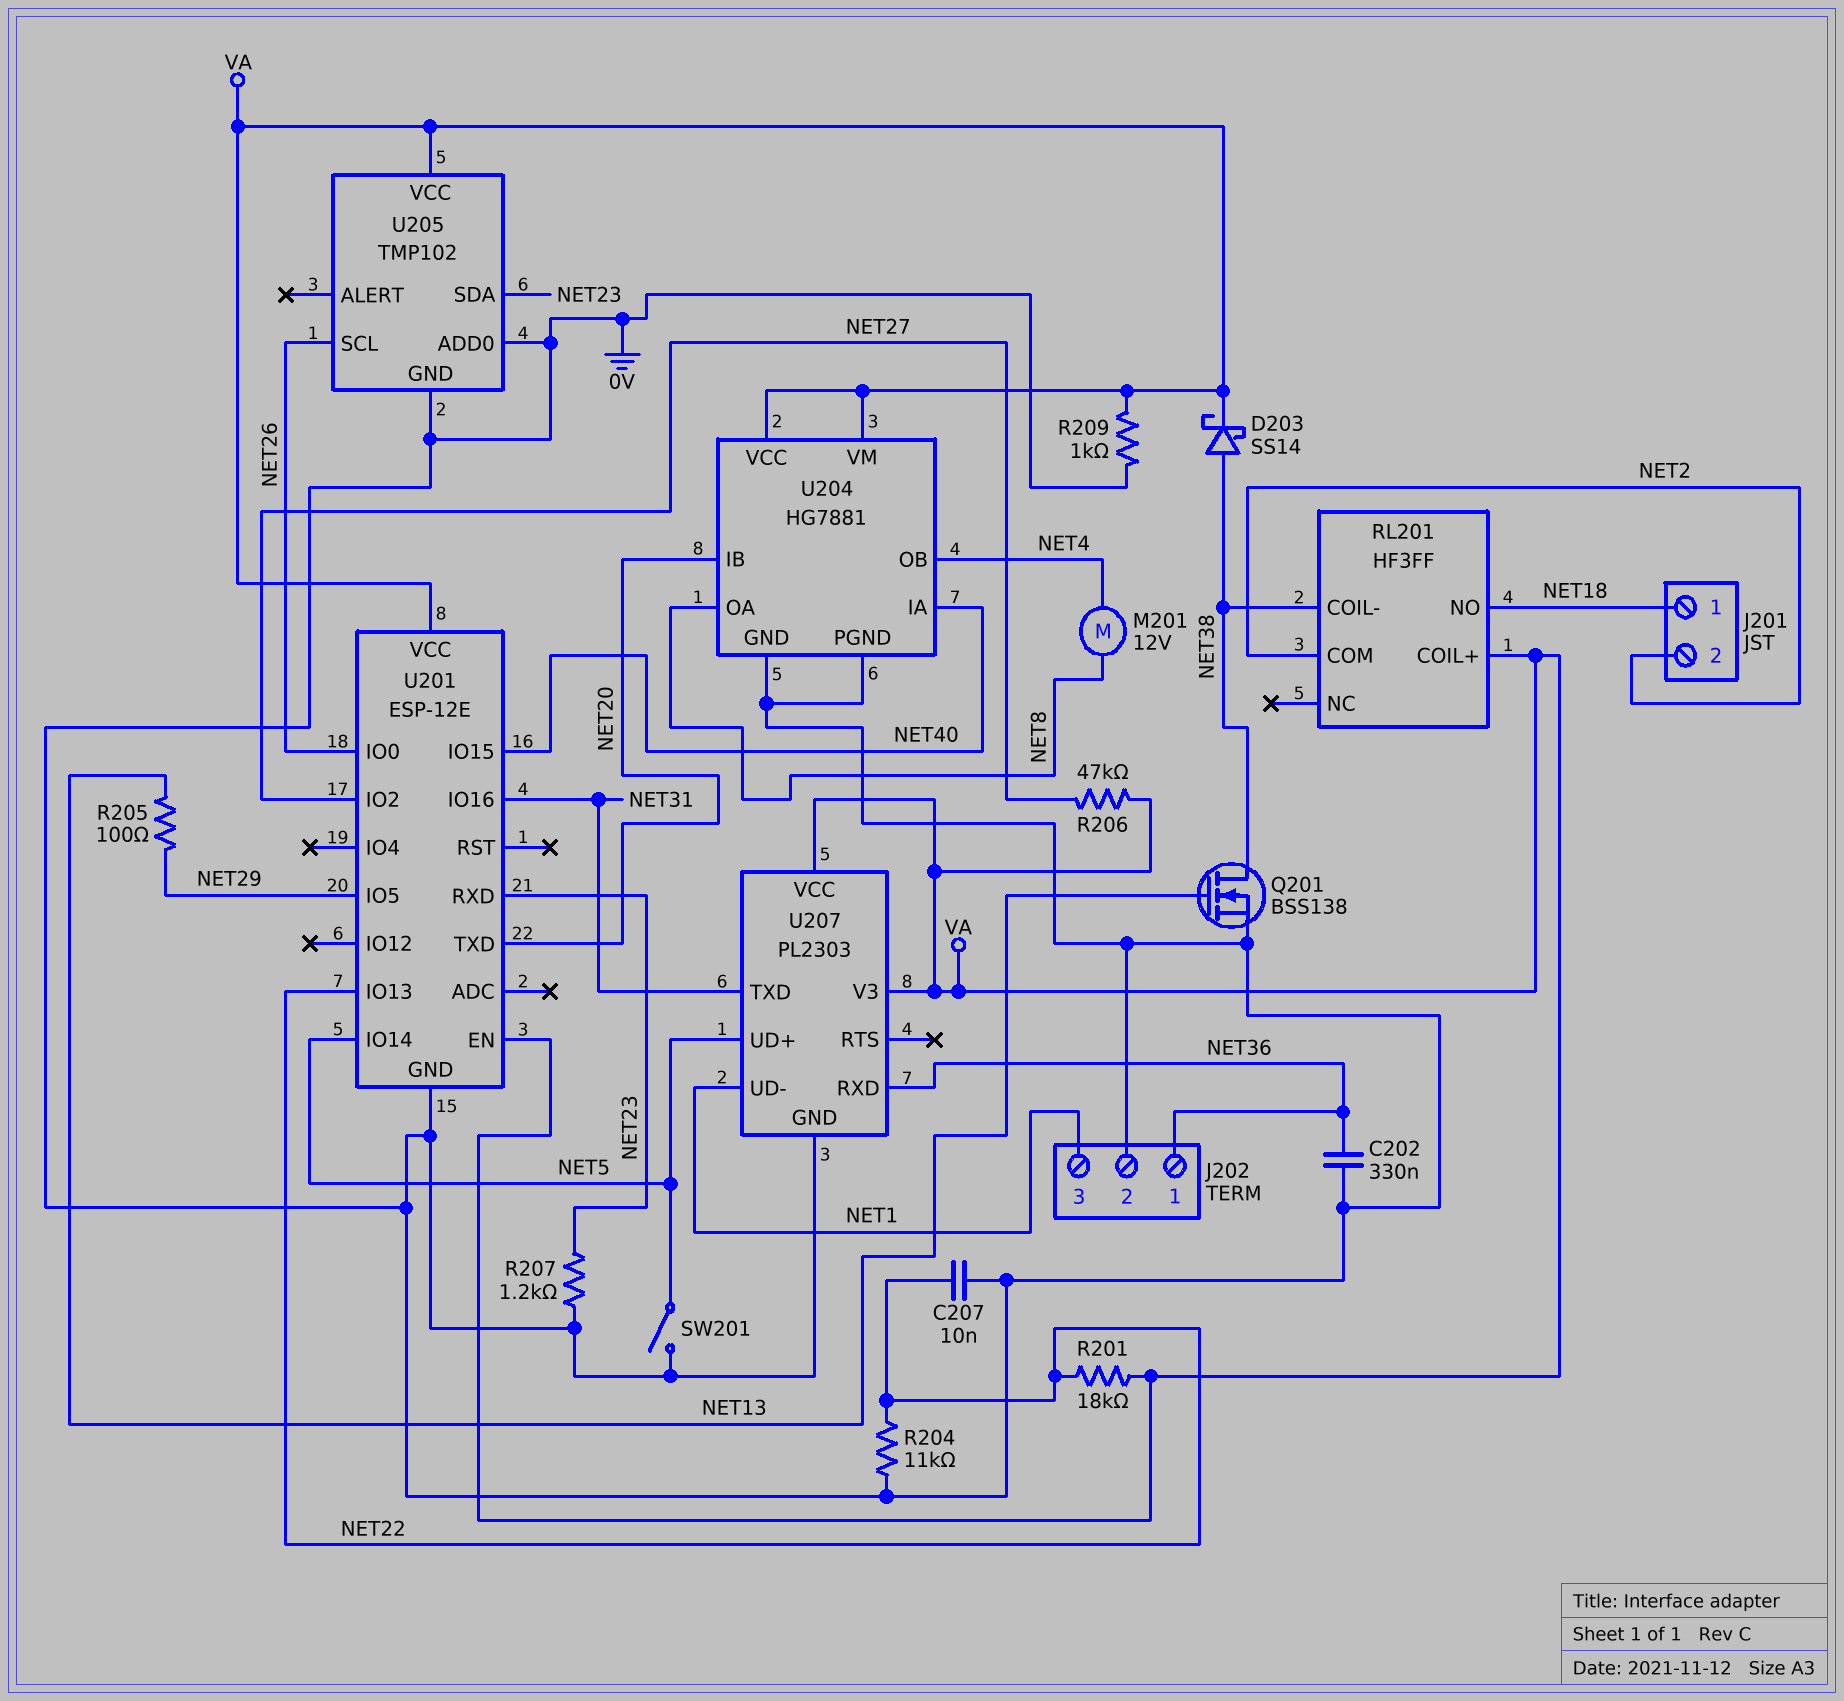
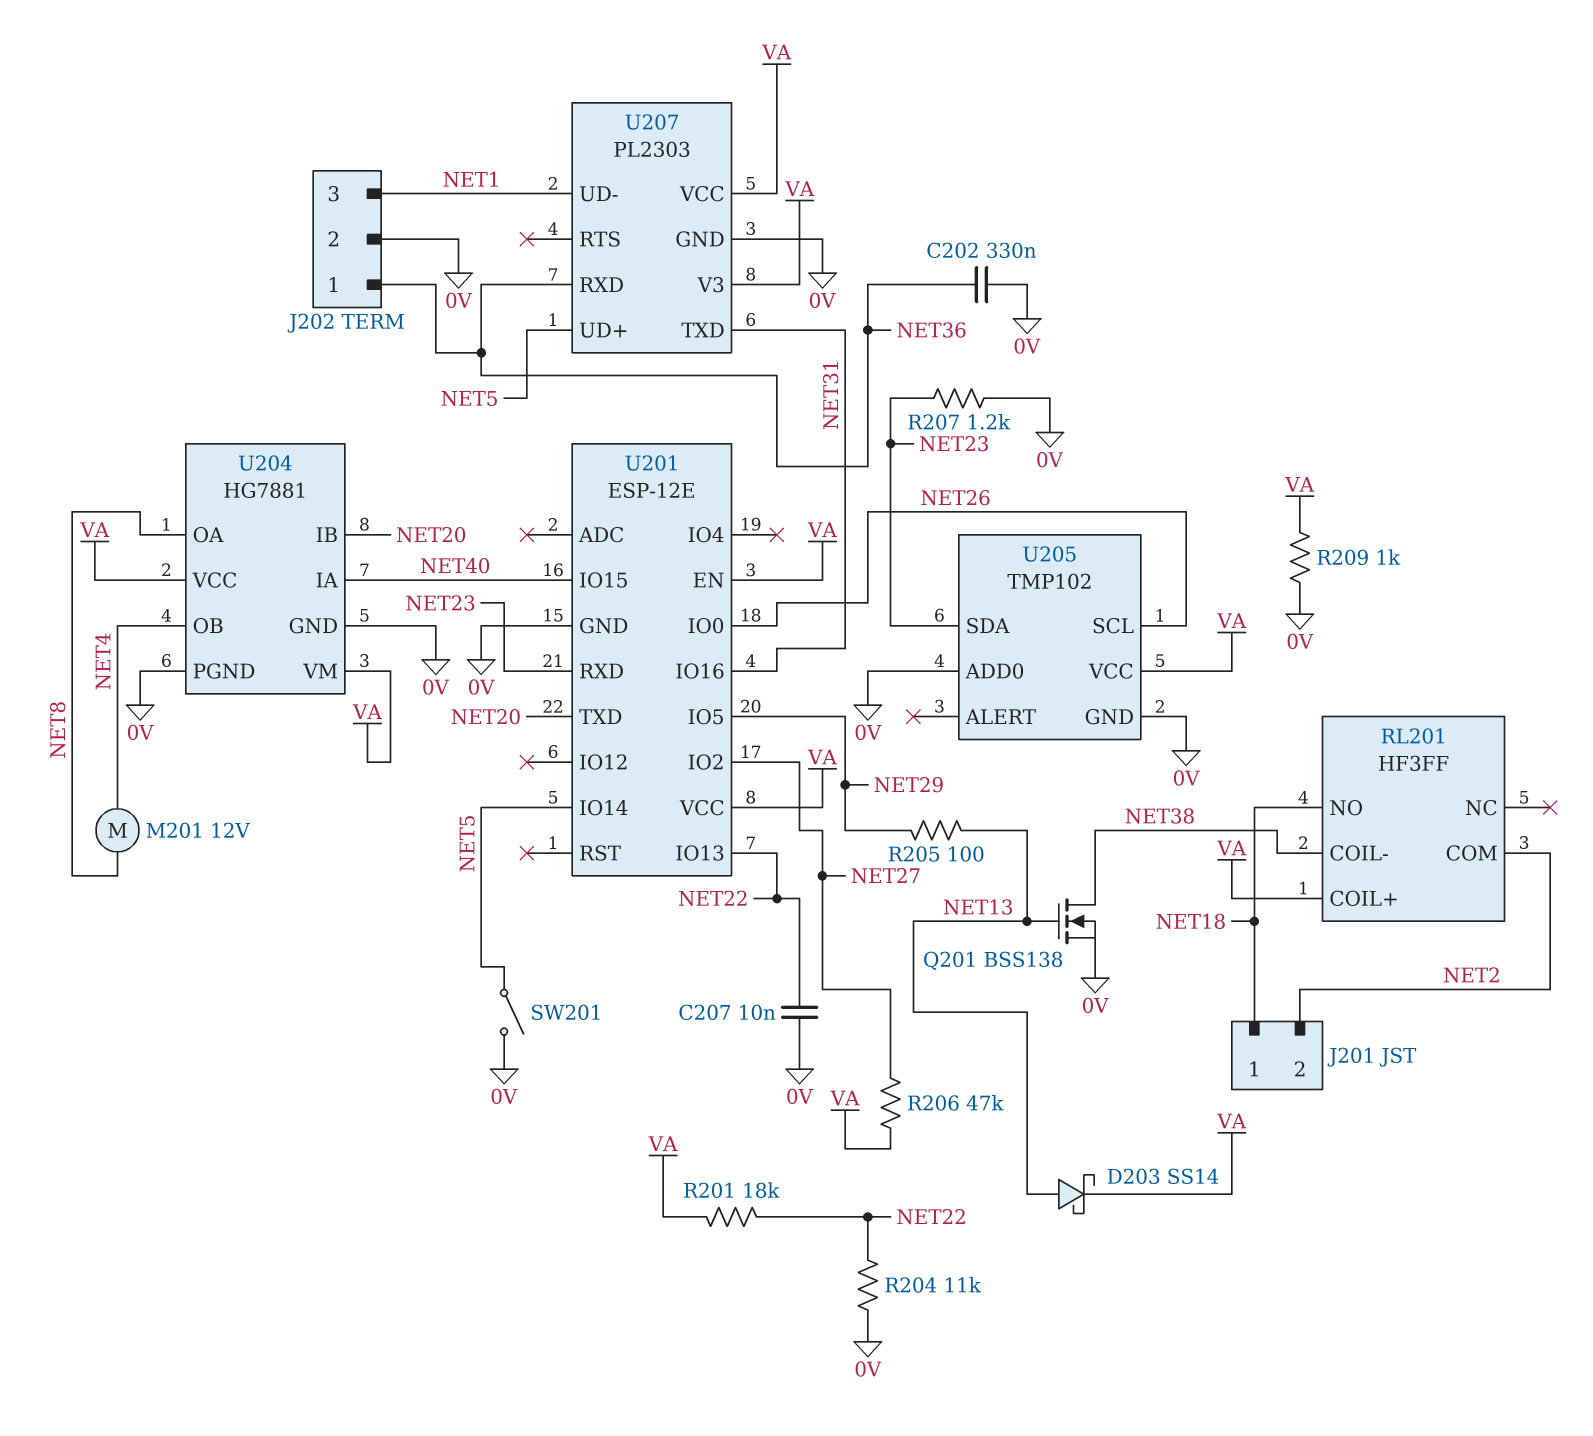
D203: schottky SS14 (A NET38, K VA) -> schottky SS14 (A NET13, K VA)

